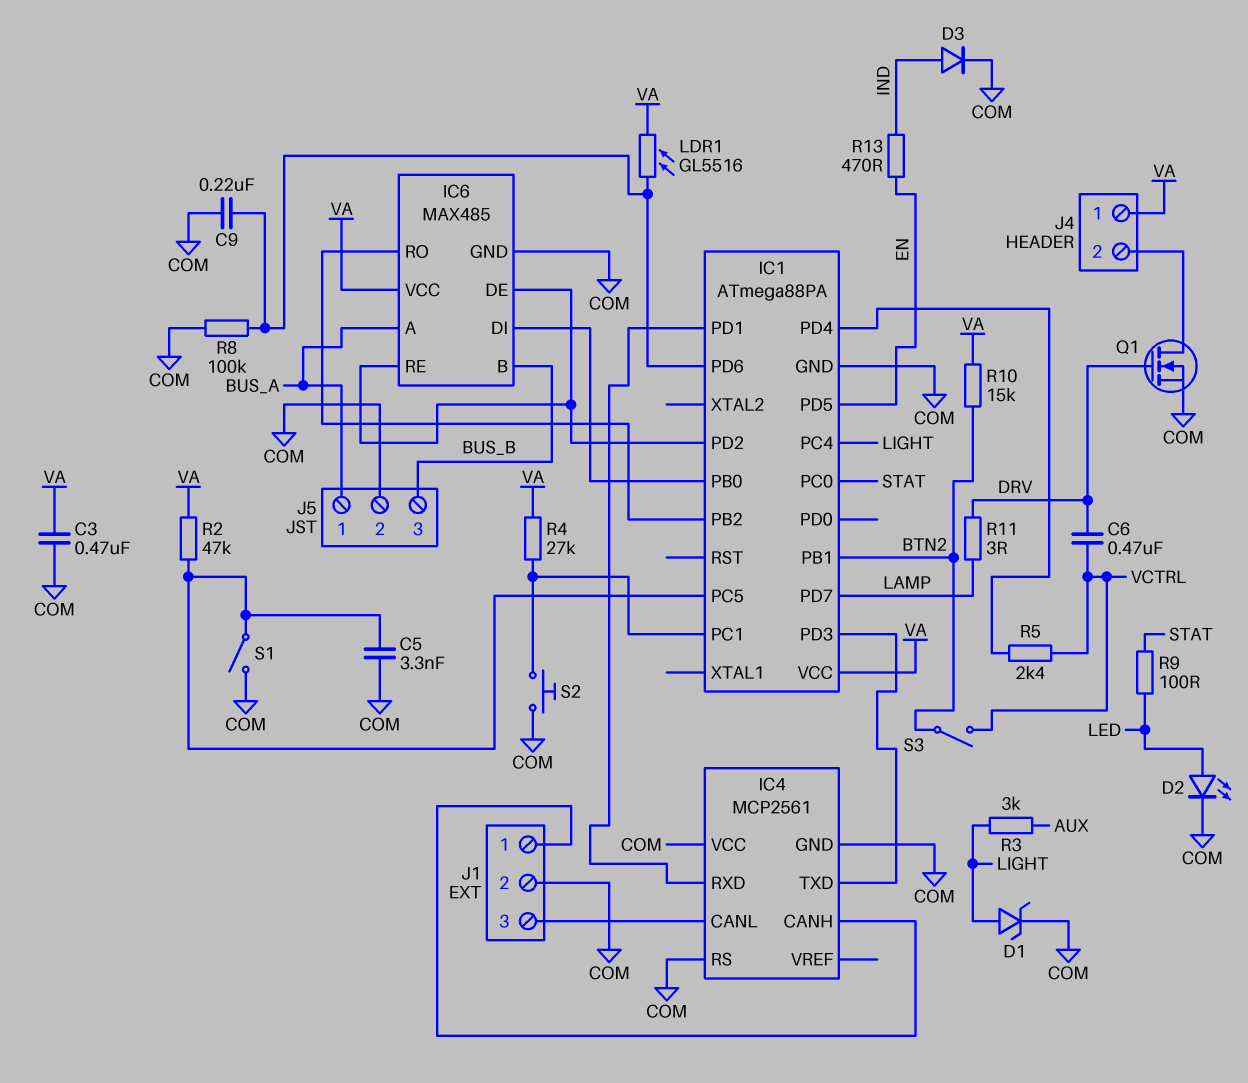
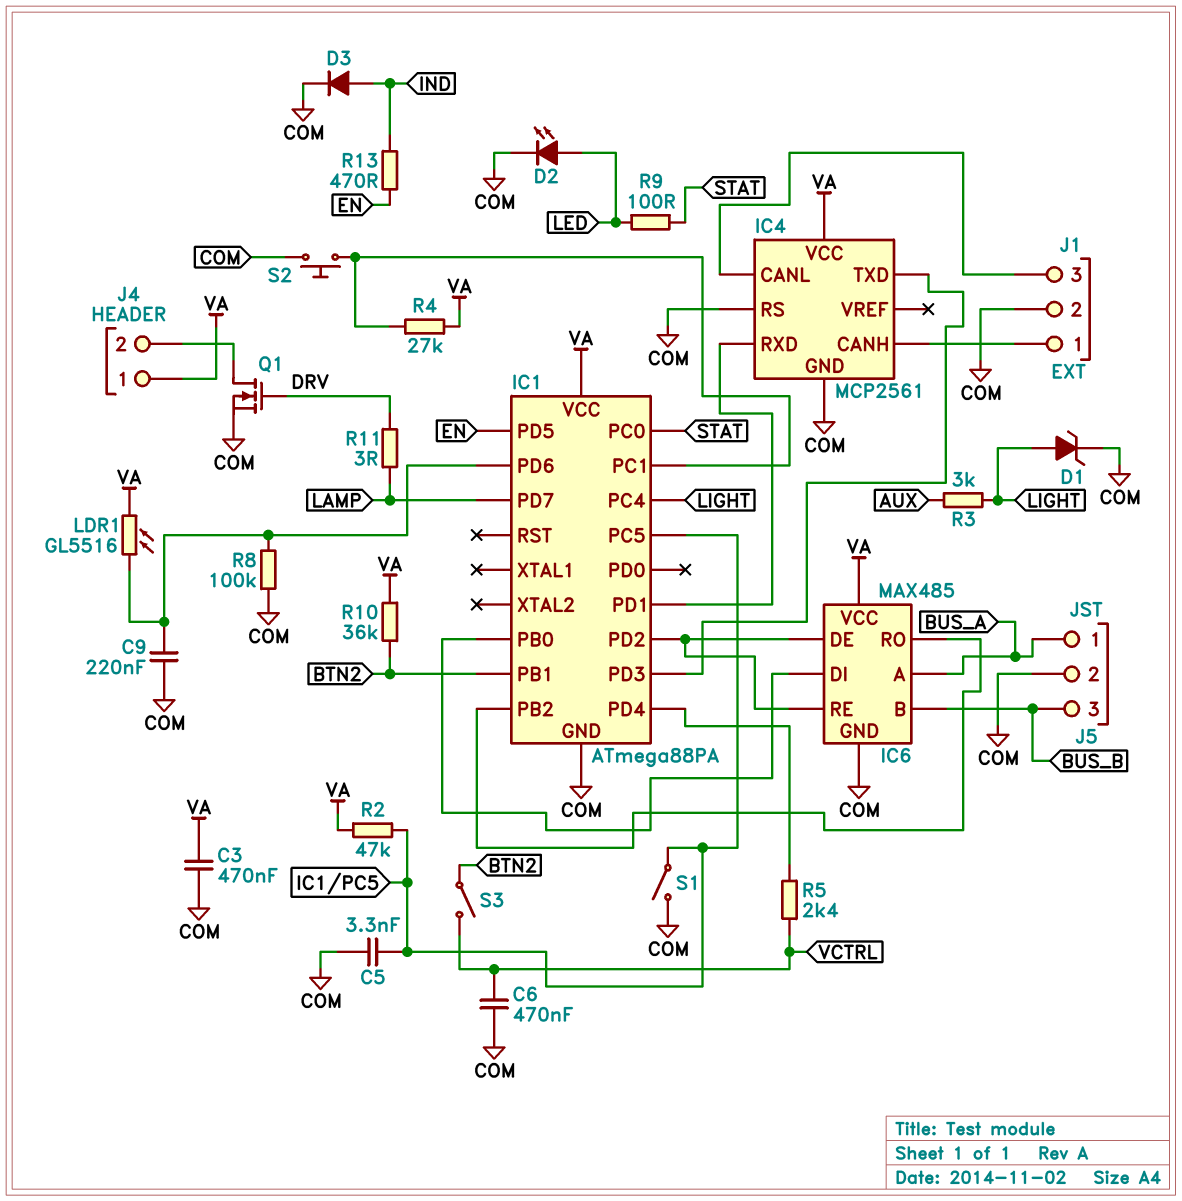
C6: 470nF (DRV, VCTRL) -> 470nF (COM, VCTRL)
IC4 pin VCC: COM -> VA
R10: 15k (BTN2, VA) -> 36k (BTN2, VA)

